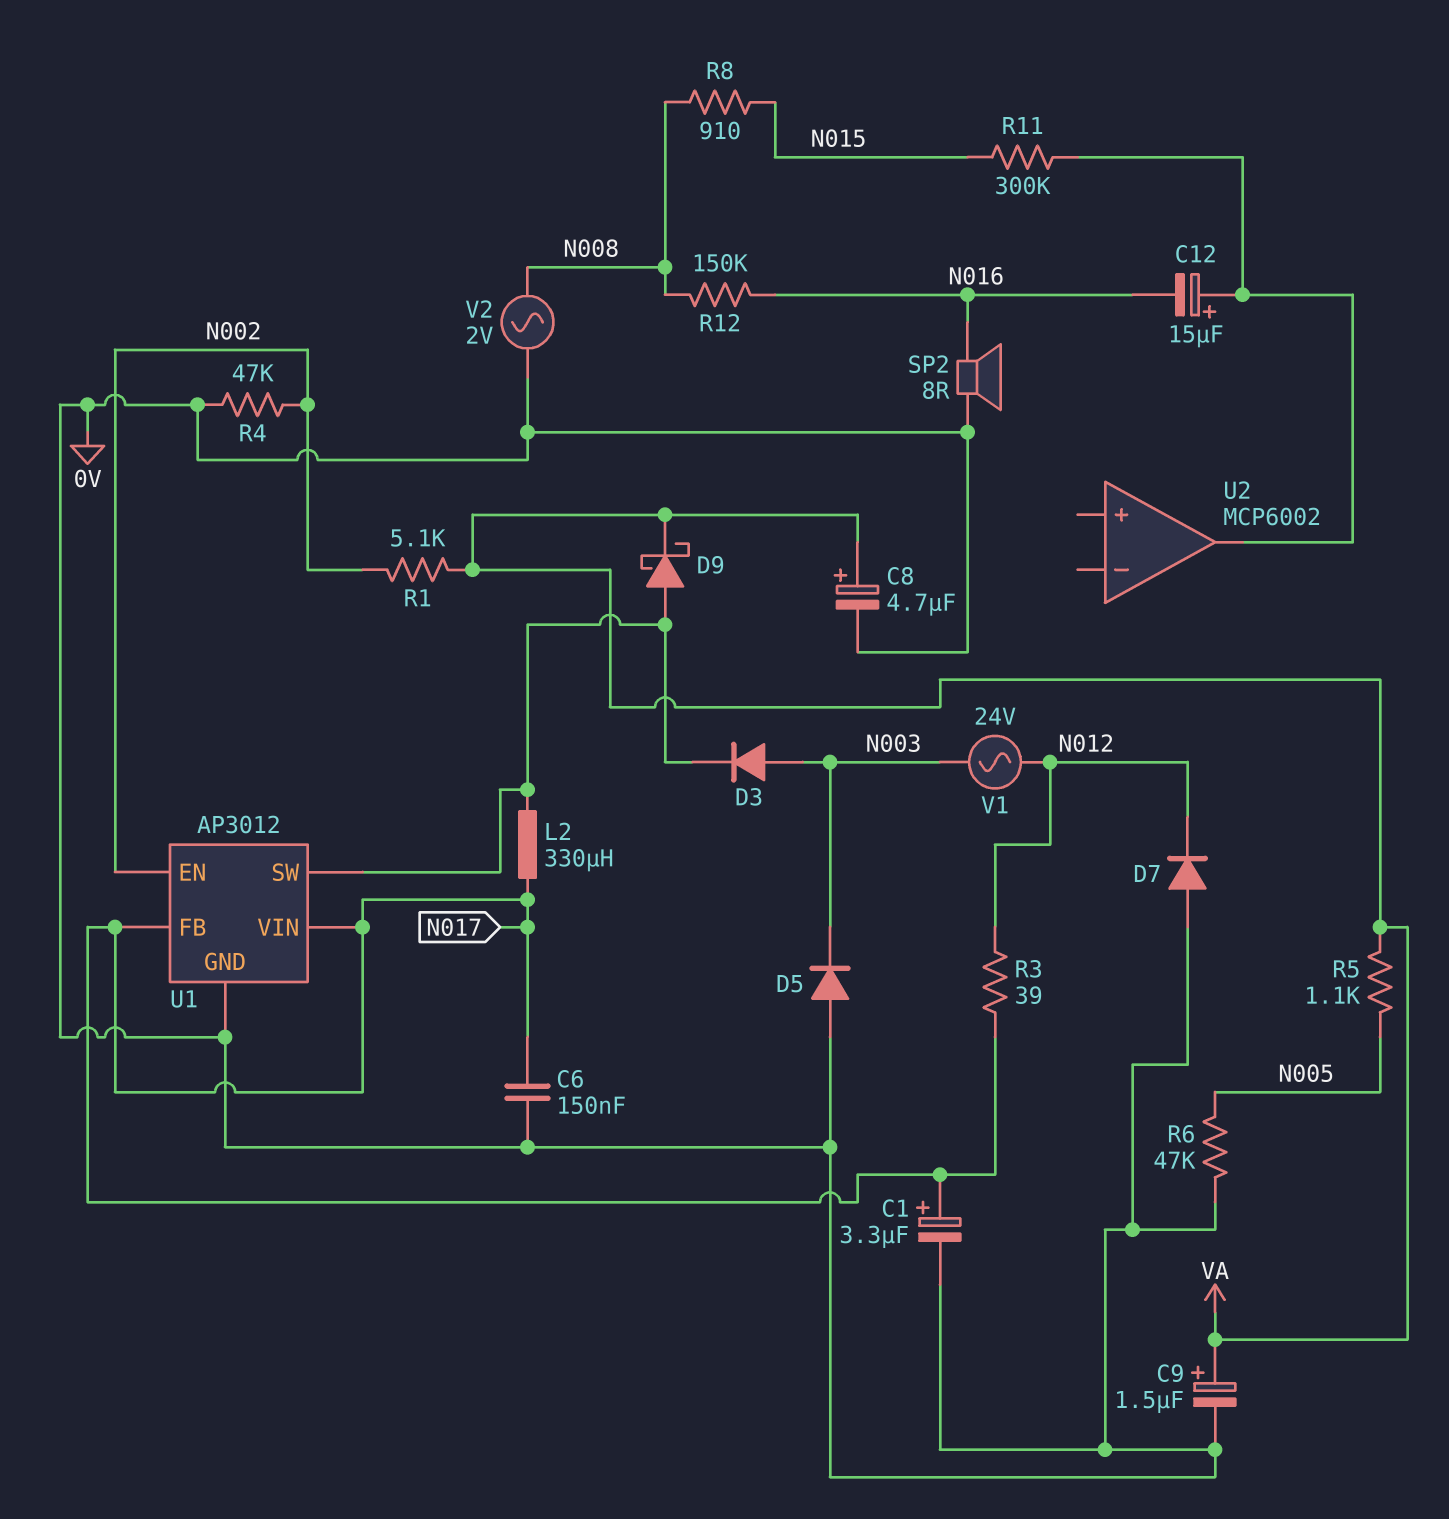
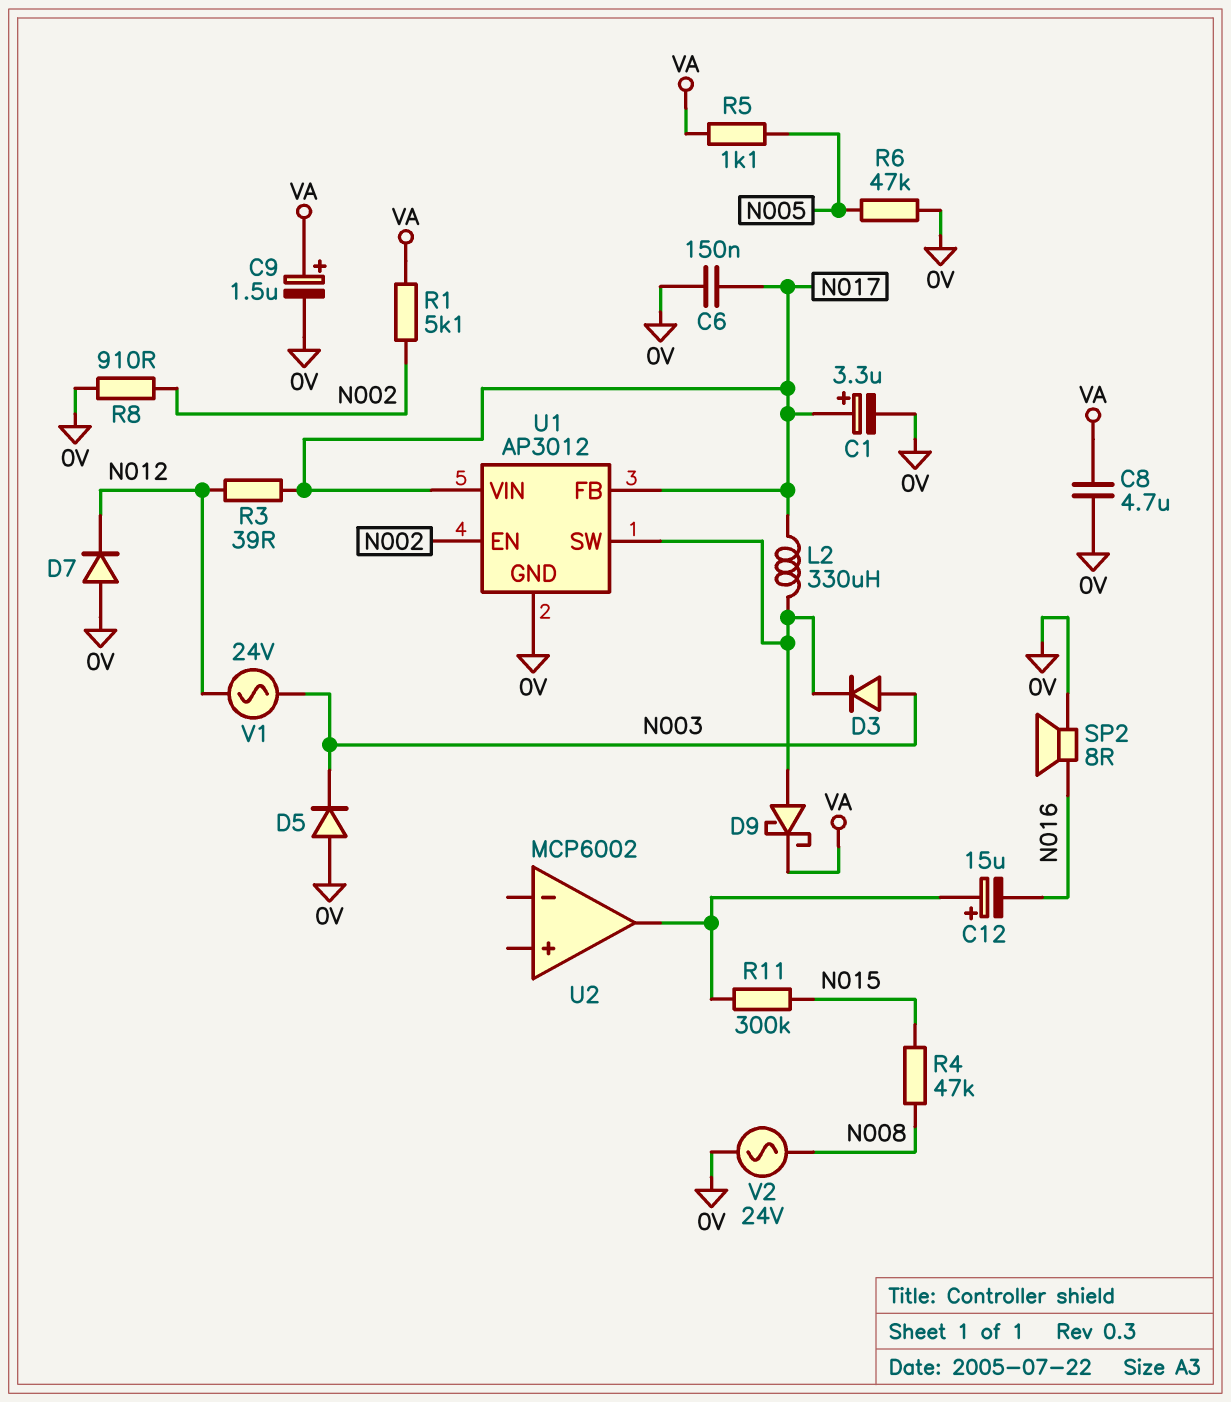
C8: 4.7uF (plus VA, minus 0V) -> 4.7uF (0V, VA)
R4: 47k (0V, N002) -> 47k (N008, N015)
R8: 910 (N008, N015) -> 910 (0V, N002)
R12: 150k (N008, N016) -> none
V2: AC 2V (0V, N008) -> AC 24V (0V, N008)

